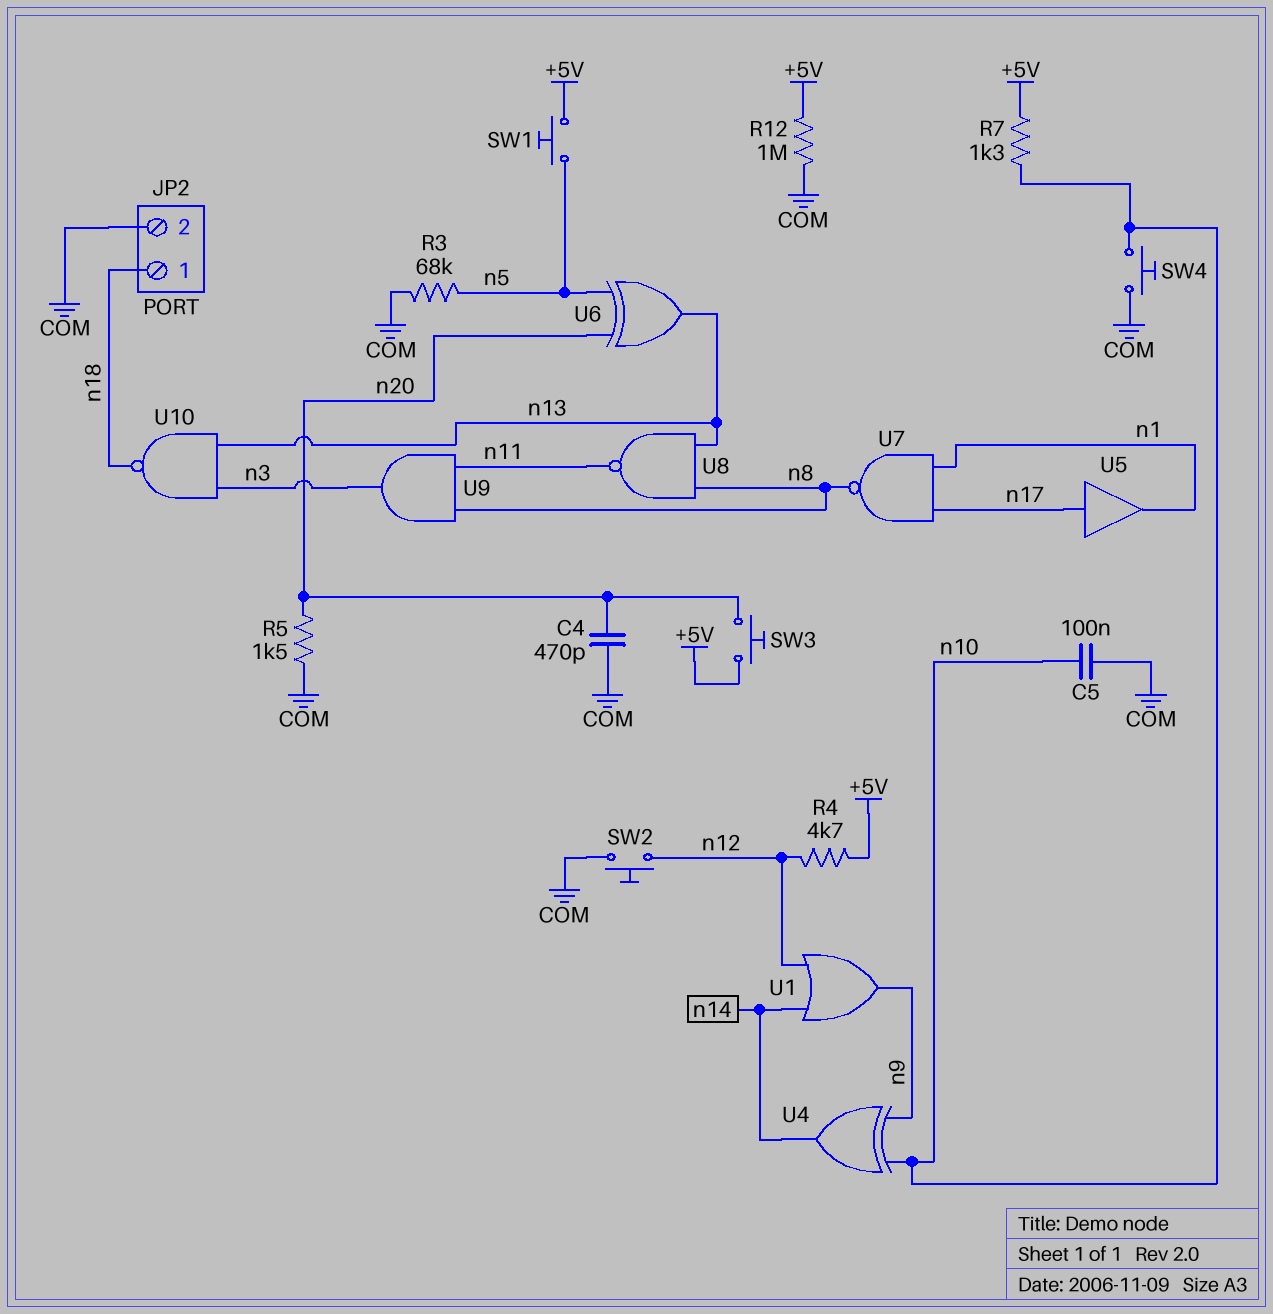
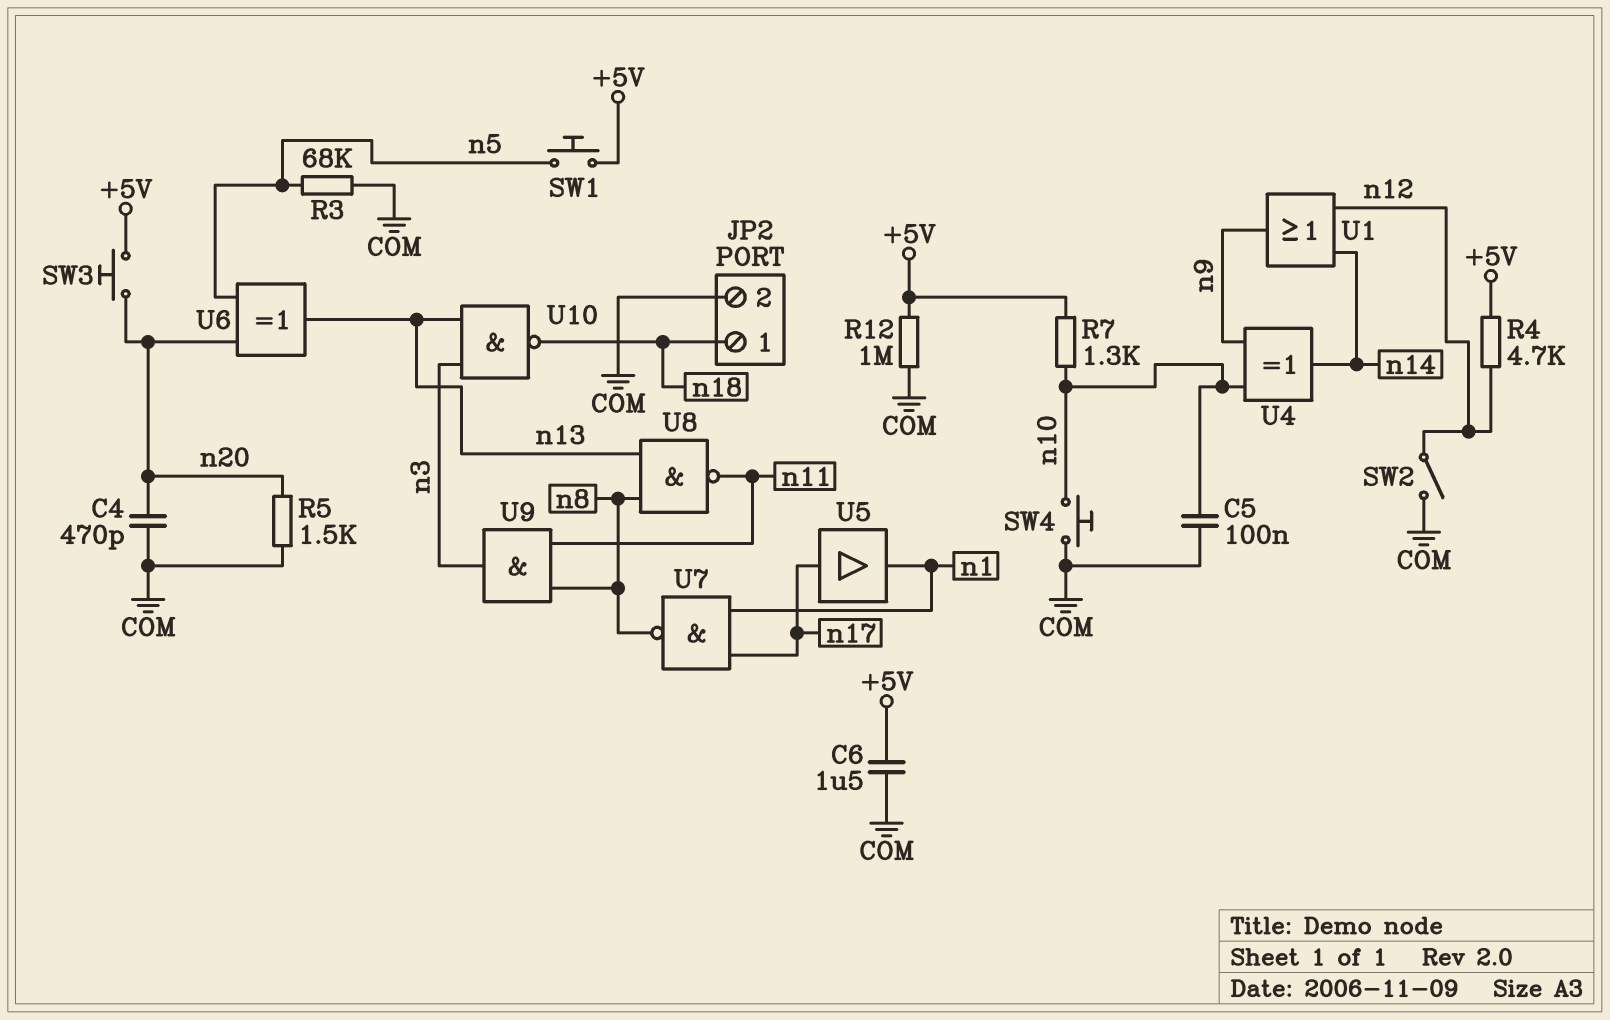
C6: none -> 1.5uF (+5V, COM)
SW2: button (COM, n12) -> switch (COM, n12)

